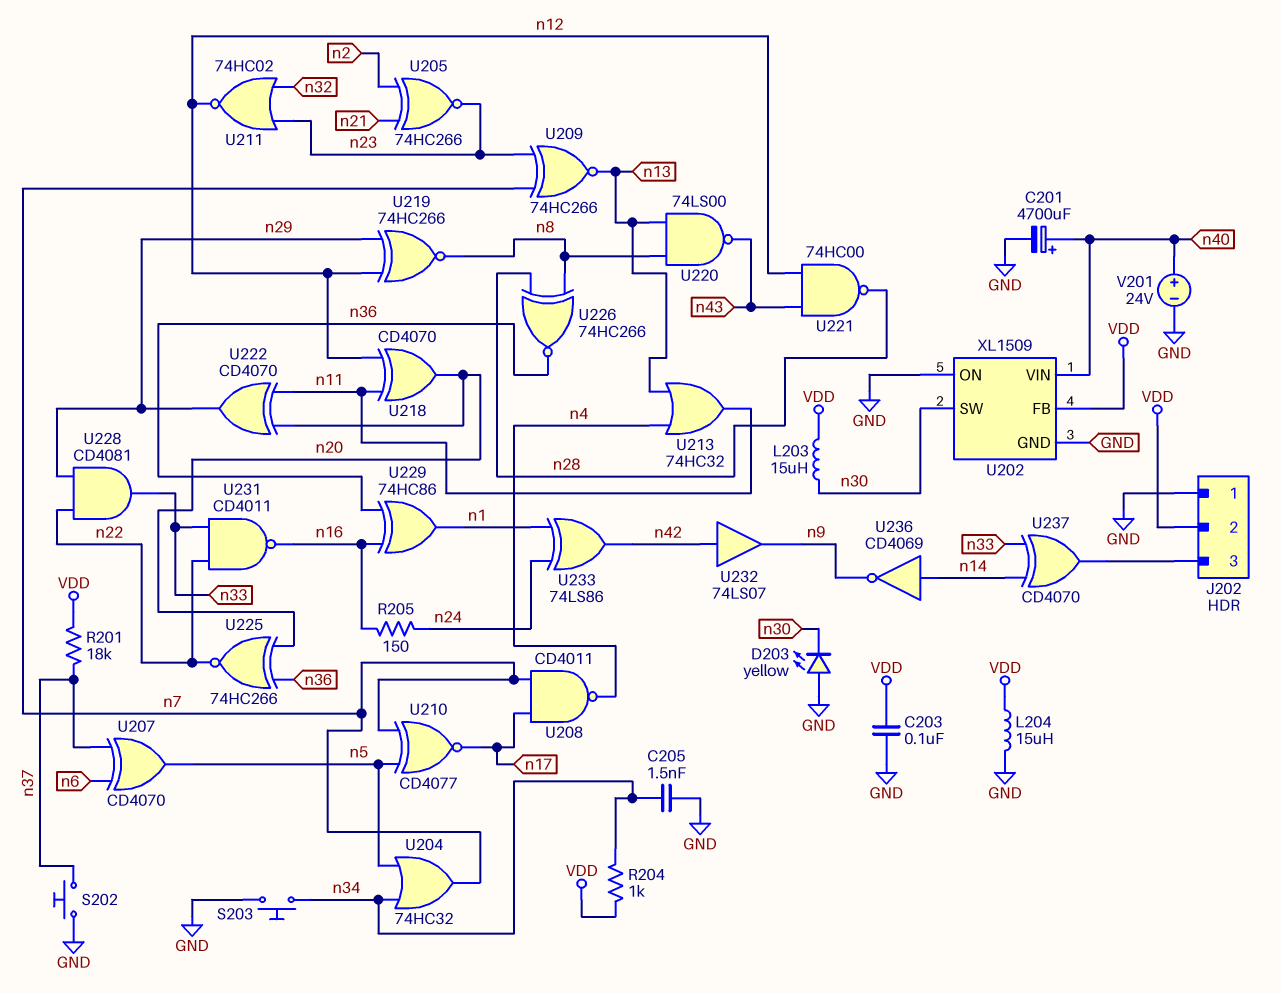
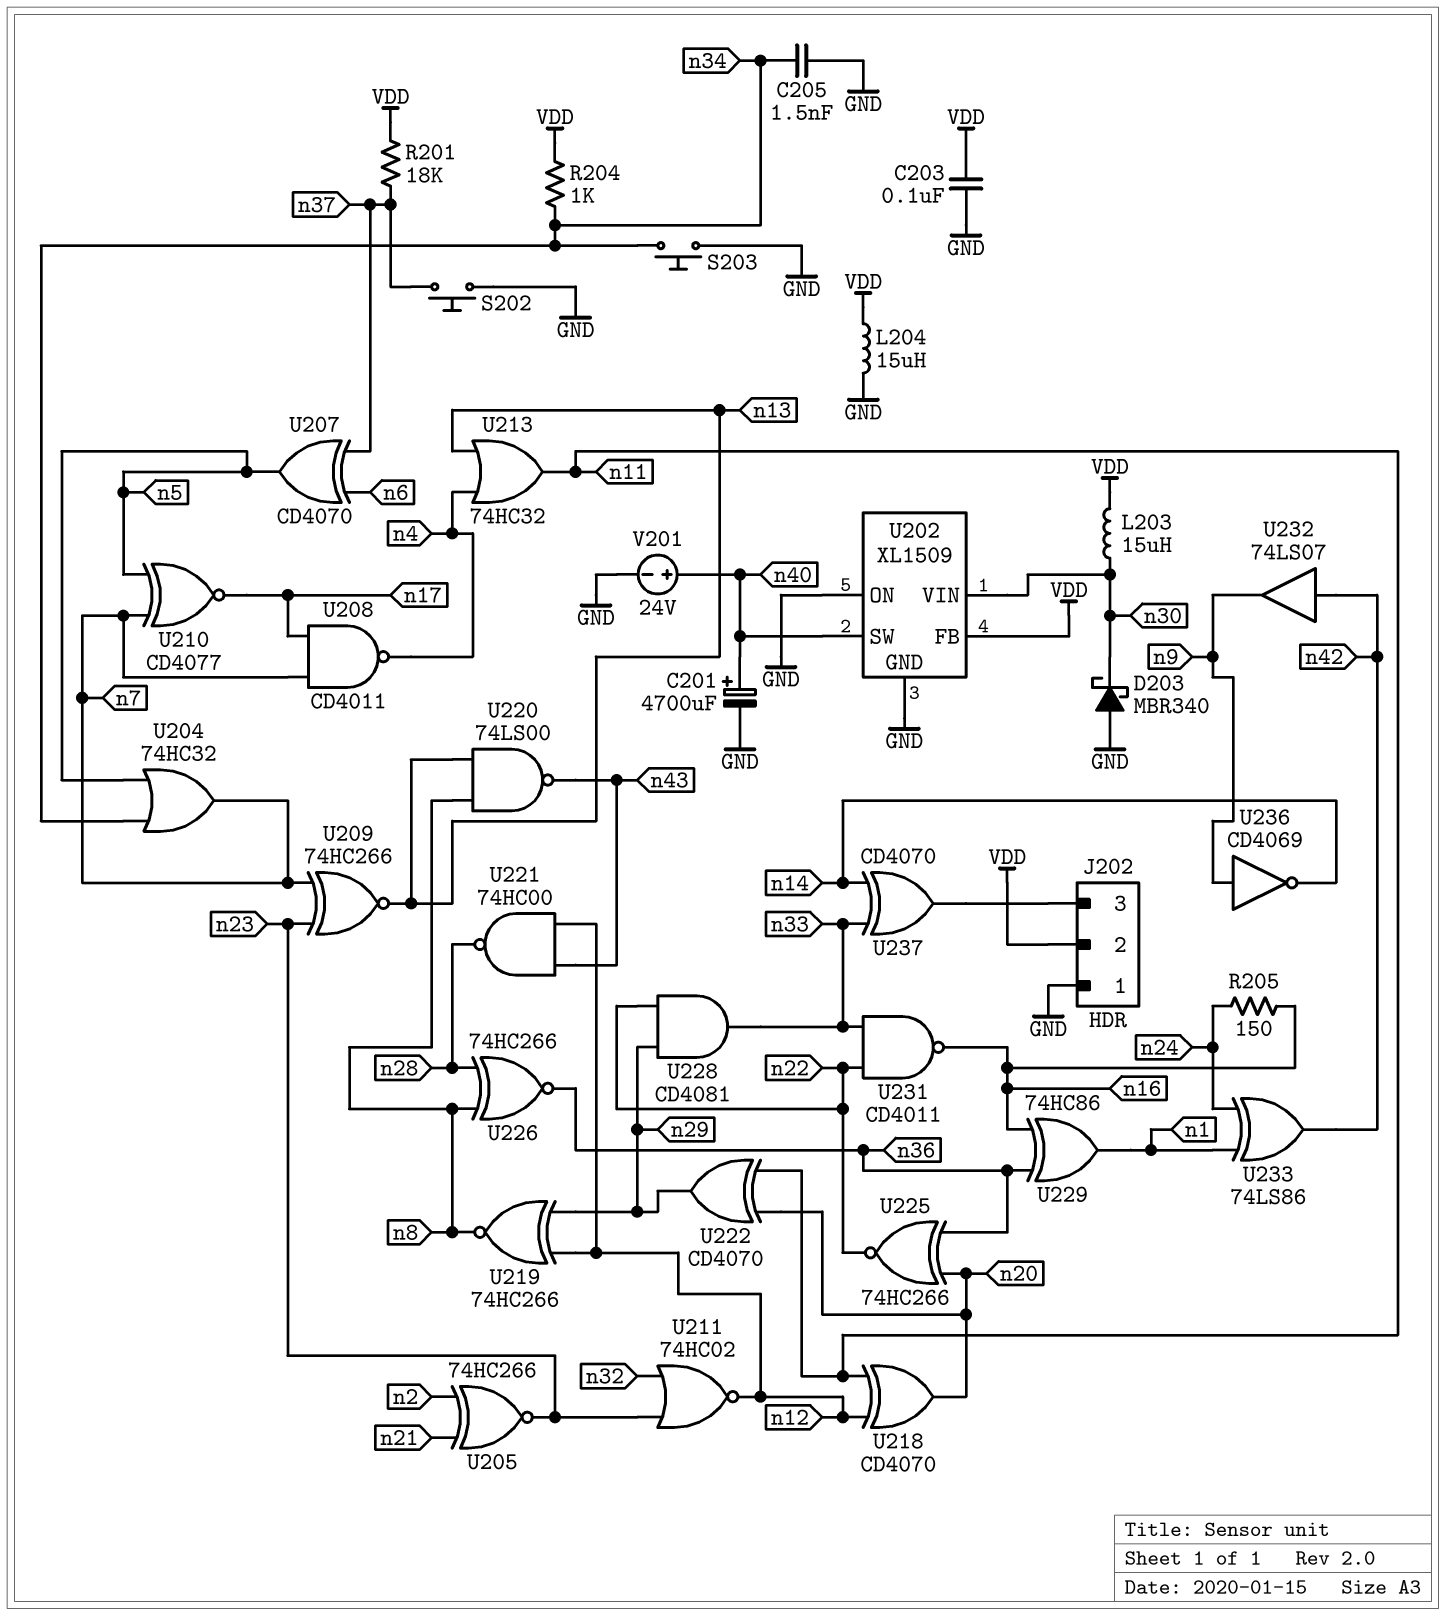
D203: LED yellow (A GND, K n30) -> schottky MBR340 (A GND, K n30)
U202 pin SW: n30 -> n40
U202 pin VIN: n40 -> n30
U236: NOT CD4069 (in n14, out n9) -> NOT CD4069 (in n9, out n14)

